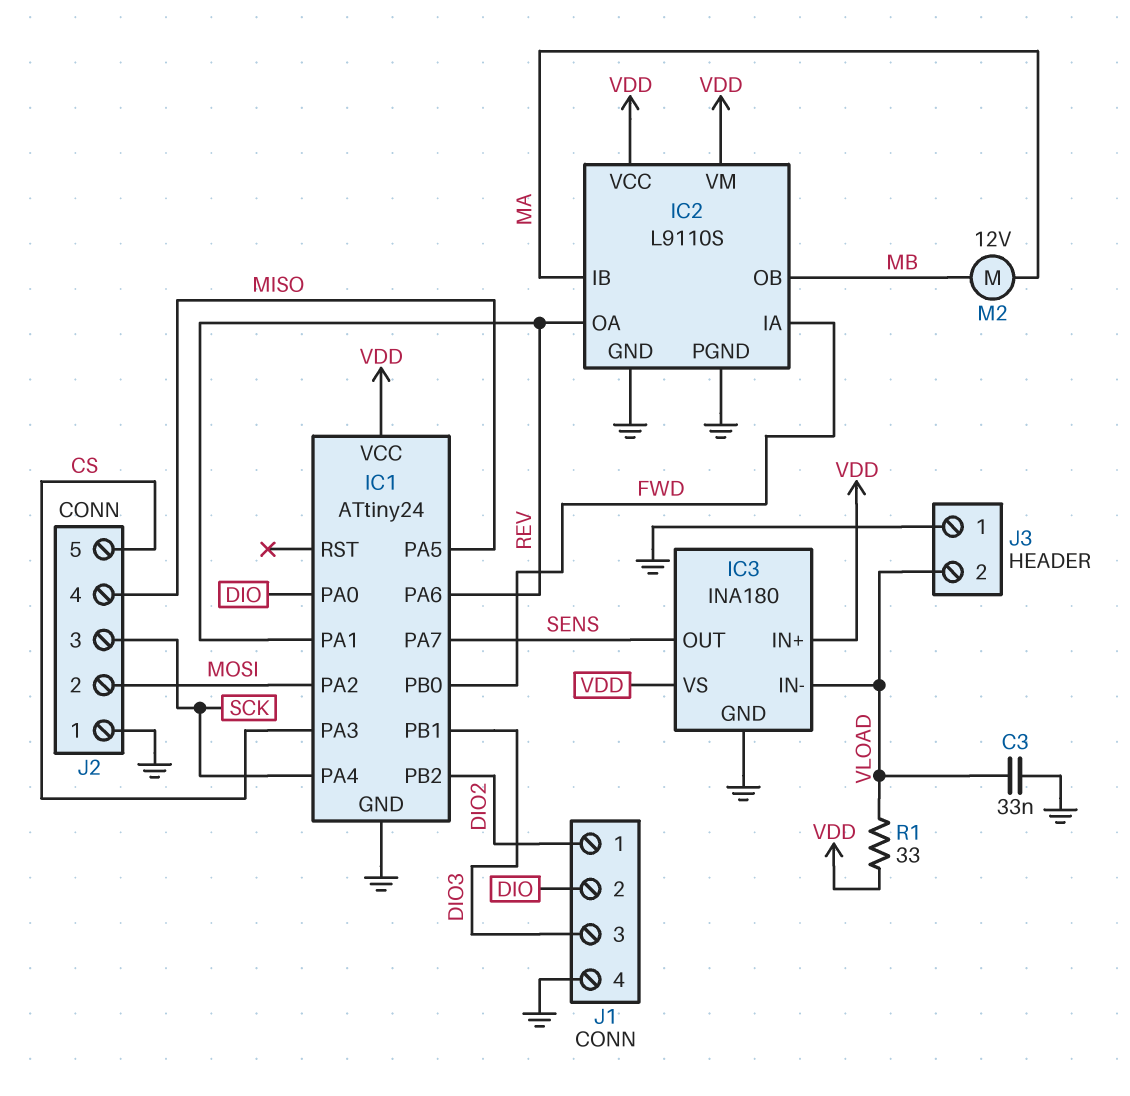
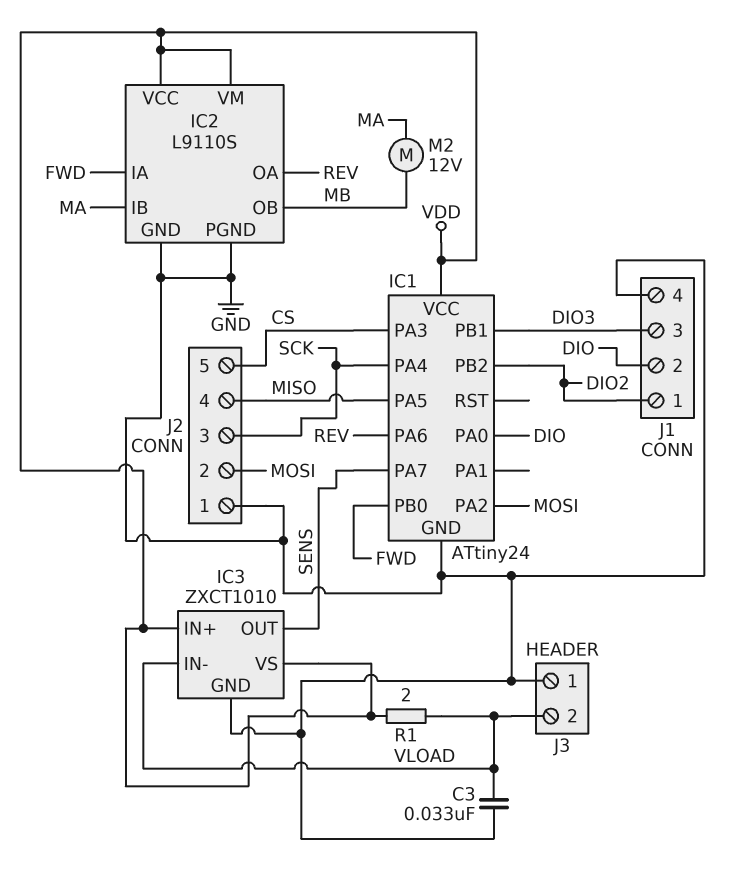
IC1 pin PA1: REV -> none
IC3: INA180 -> ZXCT1010
R1: 33 (VDD, VLOAD) -> 2 (VDD, VLOAD)

